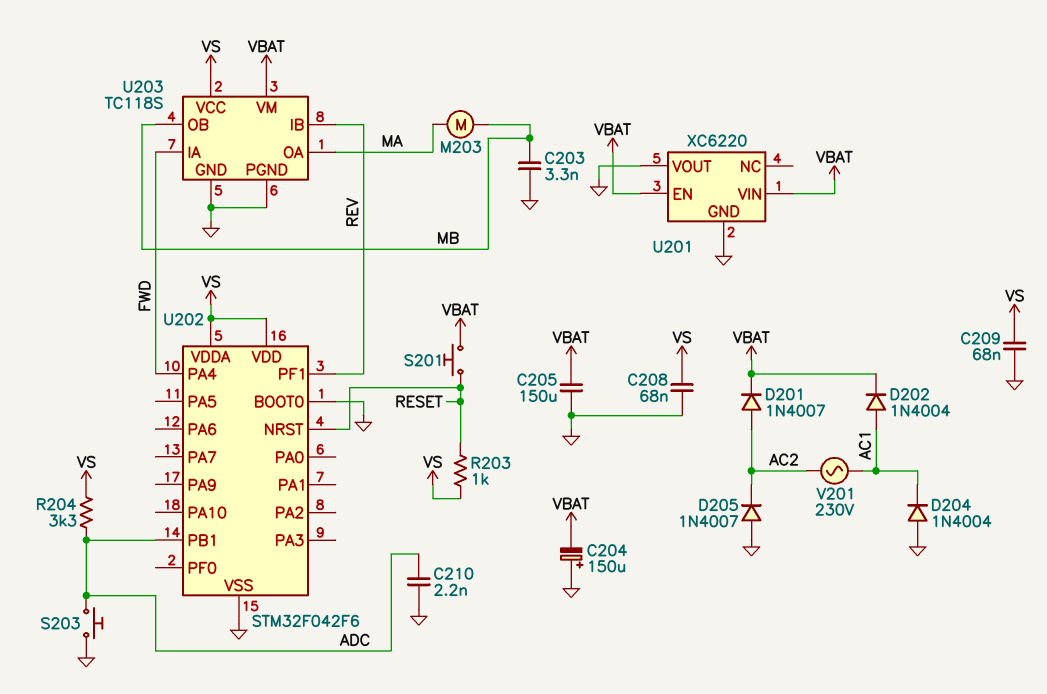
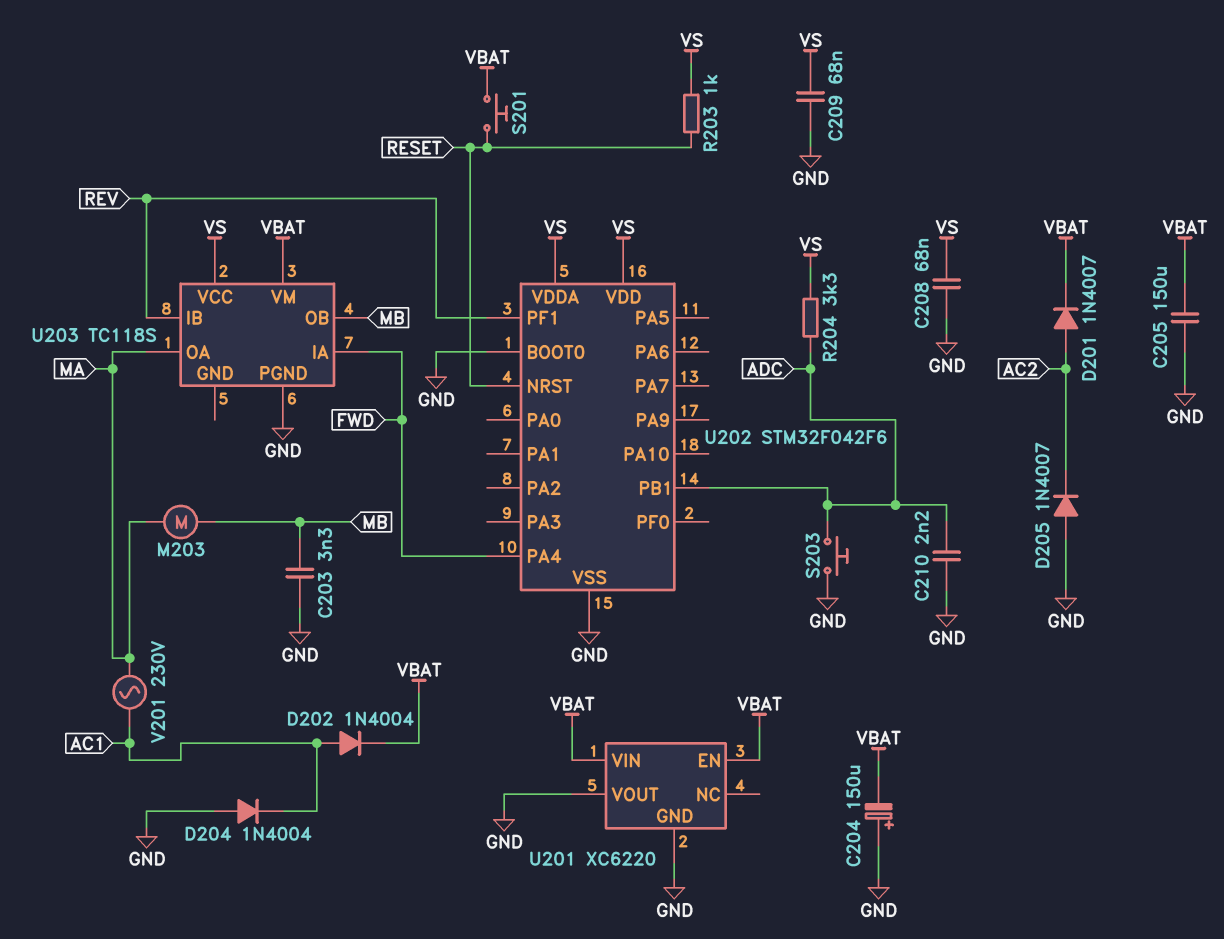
U203 pin GND: GND -> none
V201: AC 230V (AC1, AC2) -> AC 230V (AC1, MA)

